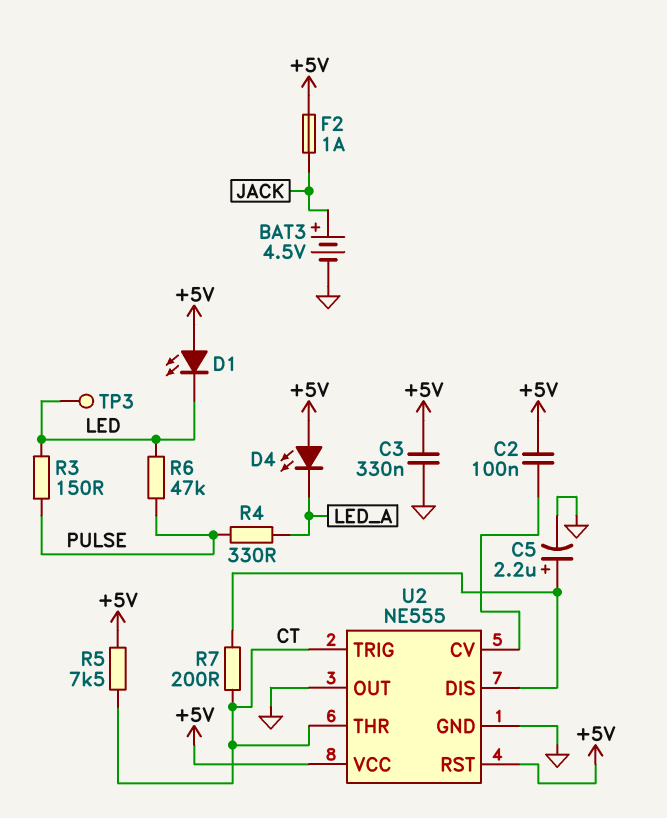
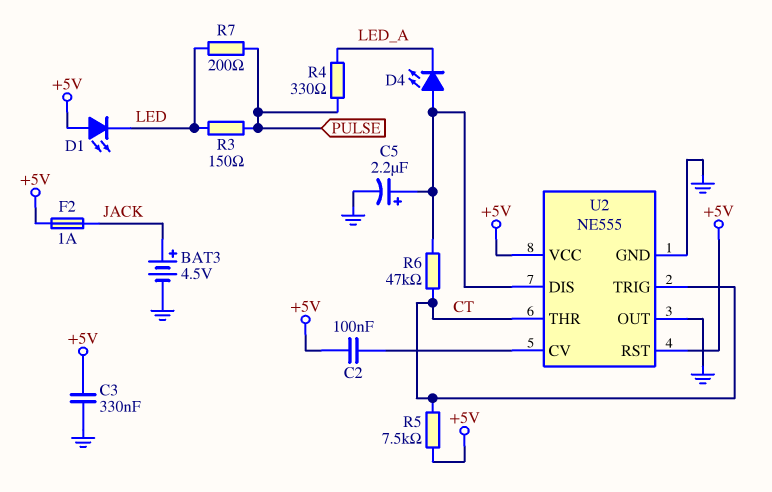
D4: LED (A +5V, K LED_A) -> LED (A U2/DIS, K LED_A)
R6: 47k (LED, PULSE) -> 47k (CT, U2/DIS)
R7: 200 (CT, U2/DIS) -> 200 (LED, PULSE)
TP3: test point (LED) -> none

